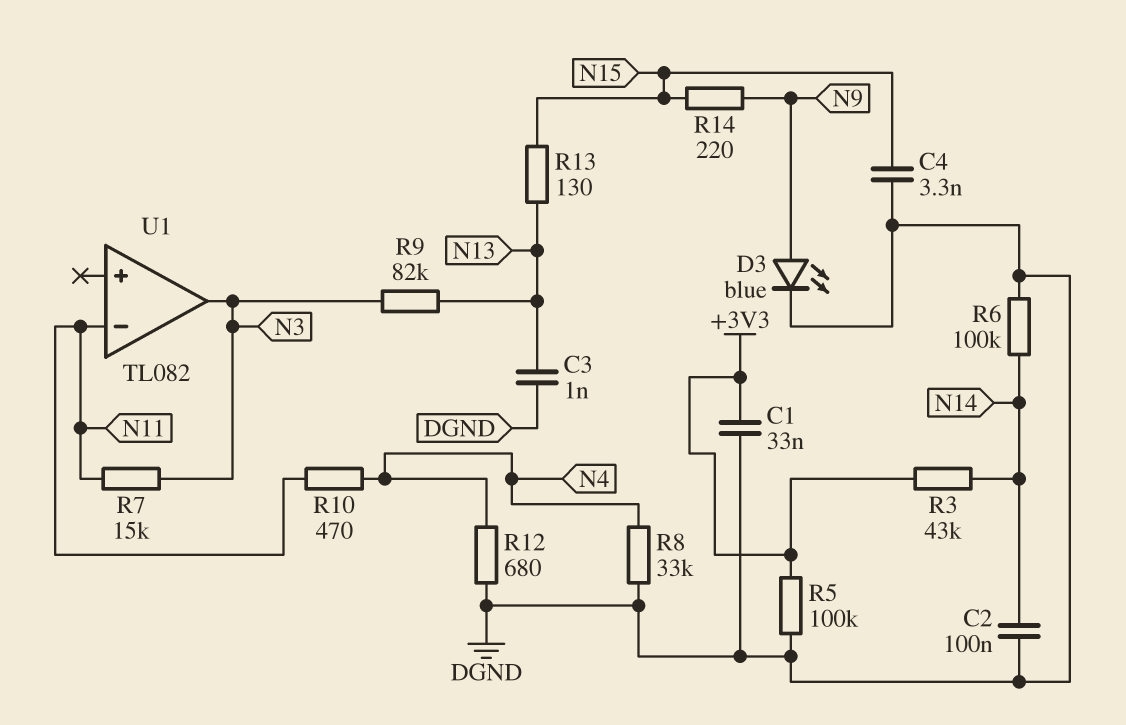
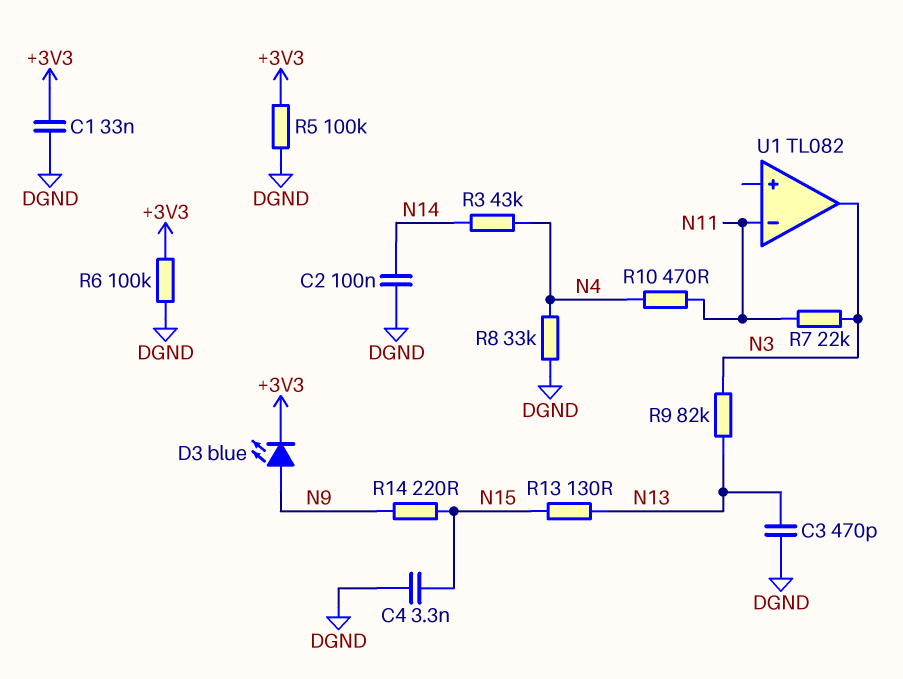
C3: 1nF (DGND, N13) -> 470pF (DGND, N13)
D3: LED blue (A N9, K DGND) -> LED blue (A N9, K +3V3)
R3: 43k (+3V3, N14) -> 43k (N4, N14)
R6: 100k (DGND, N14) -> 100k (+3V3, DGND)
R7: 15k (N3, N11) -> 22k (N3, N11)
R12: 680 (DGND, N4) -> none

